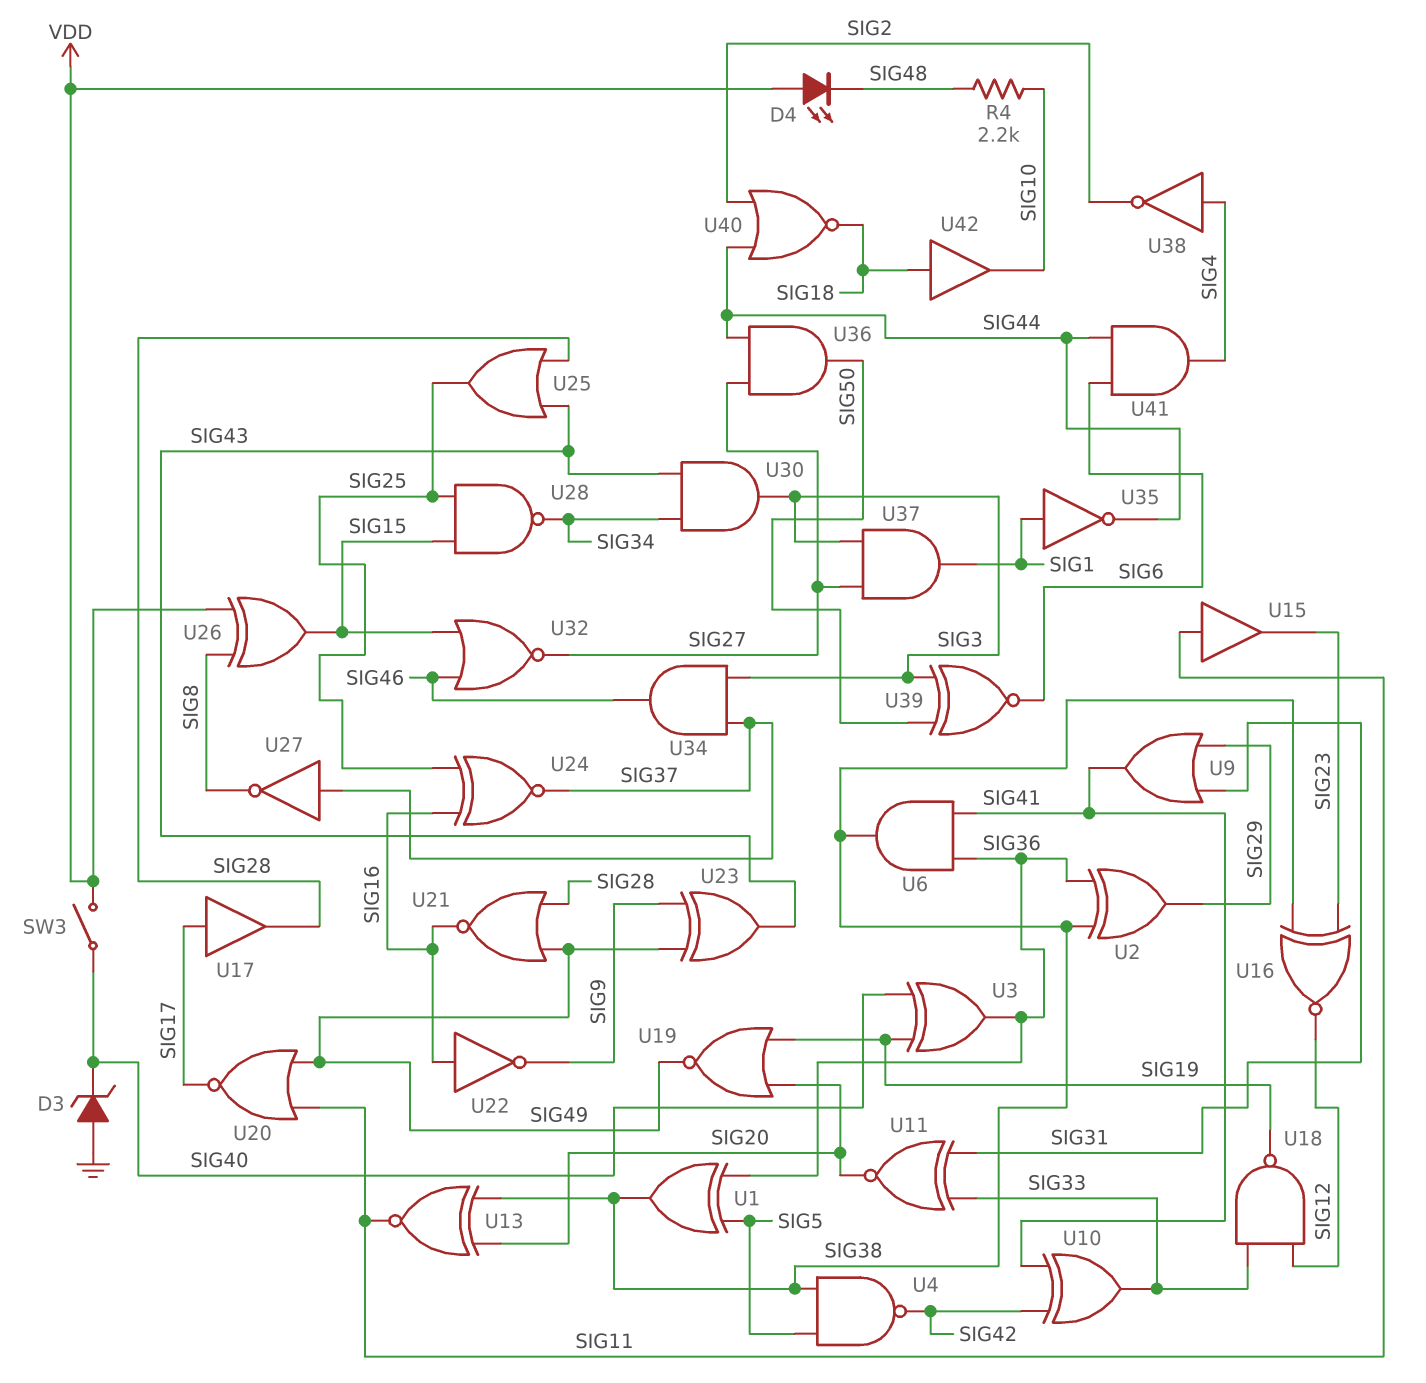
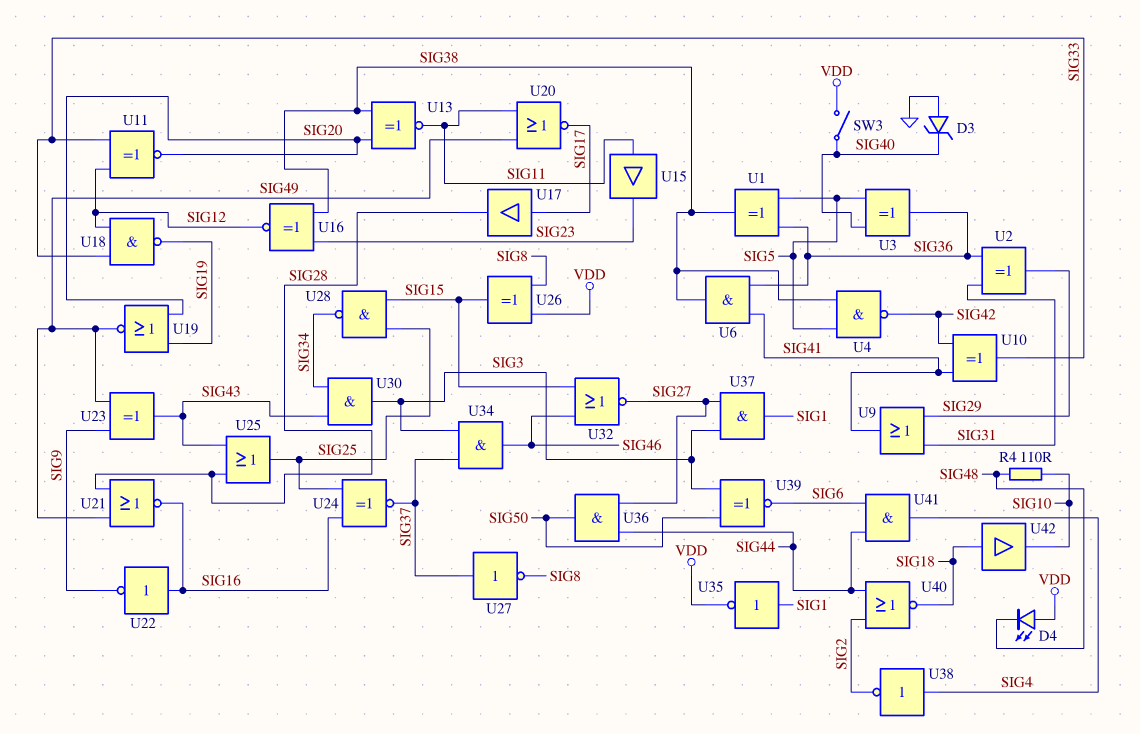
R4: 2.2k (SIG10, SIG48) -> 110 (SIG10, SIG48)
U2: XOR (in SIG36, in SIG38, out SIG29) -> XOR (in SIG31, in SIG36, out SIG29)
U3: XOR (in SIG19, in SIG40, out SIG36) -> XOR (in SIG5, in SIG40, out SIG36)
U11: XNOR (in SIG31, in SIG33, out SIG20) -> XNOR (in SIG12, in SIG33, out SIG20)
U35: NOT (in SIG1, out SIG44) -> NOT (in SIG1, out VDD)

